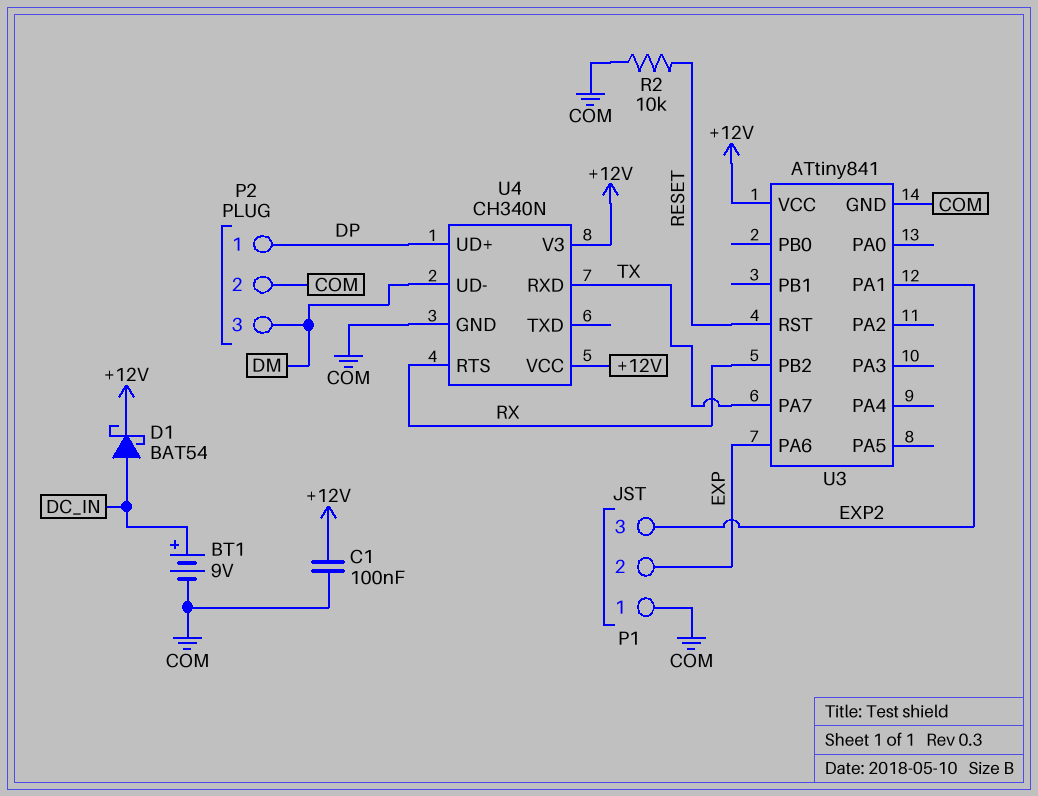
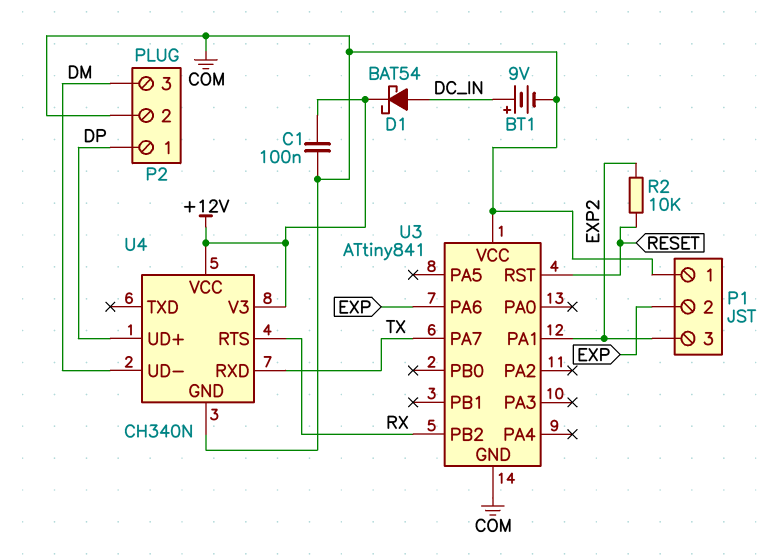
R2: 10k (COM, RESET) -> 10k (EXP2, RESET)
U3 pin VCC: +12V -> COM

